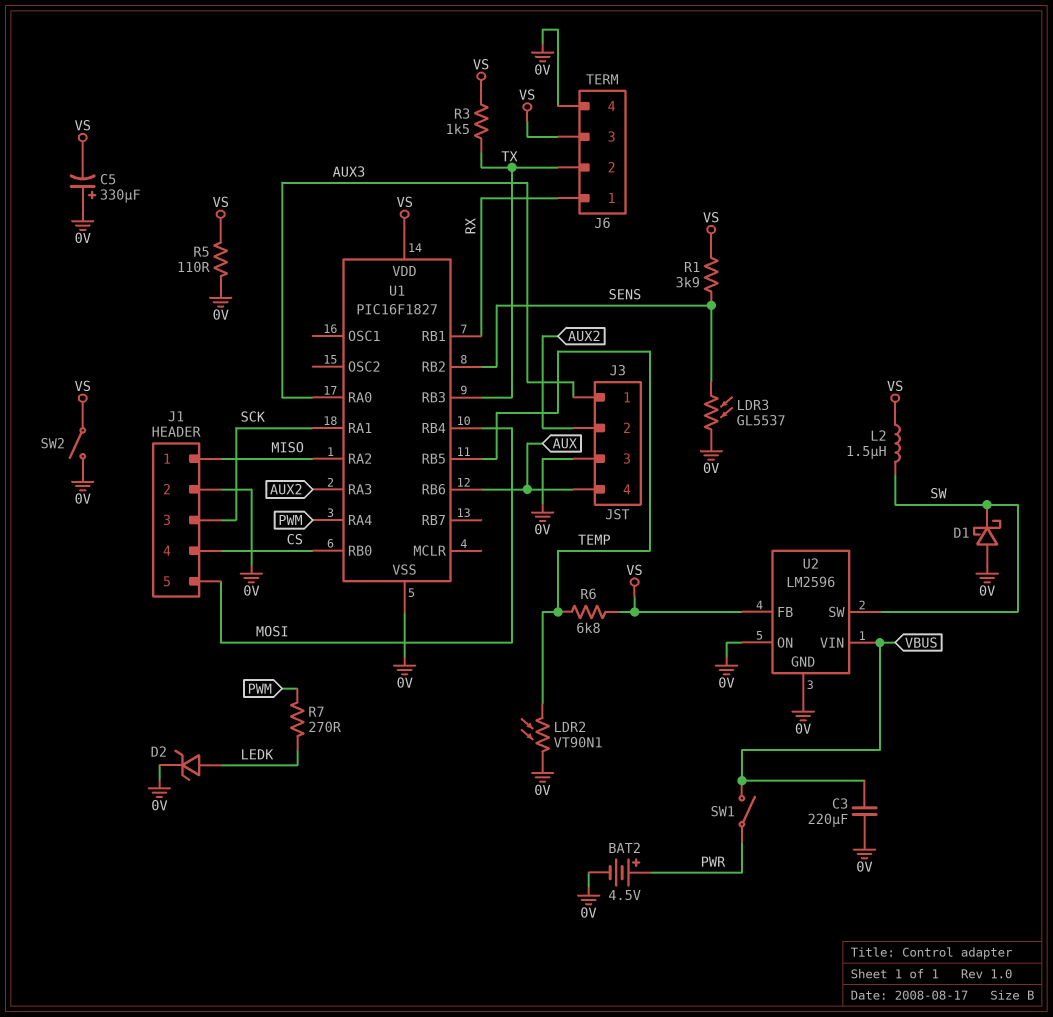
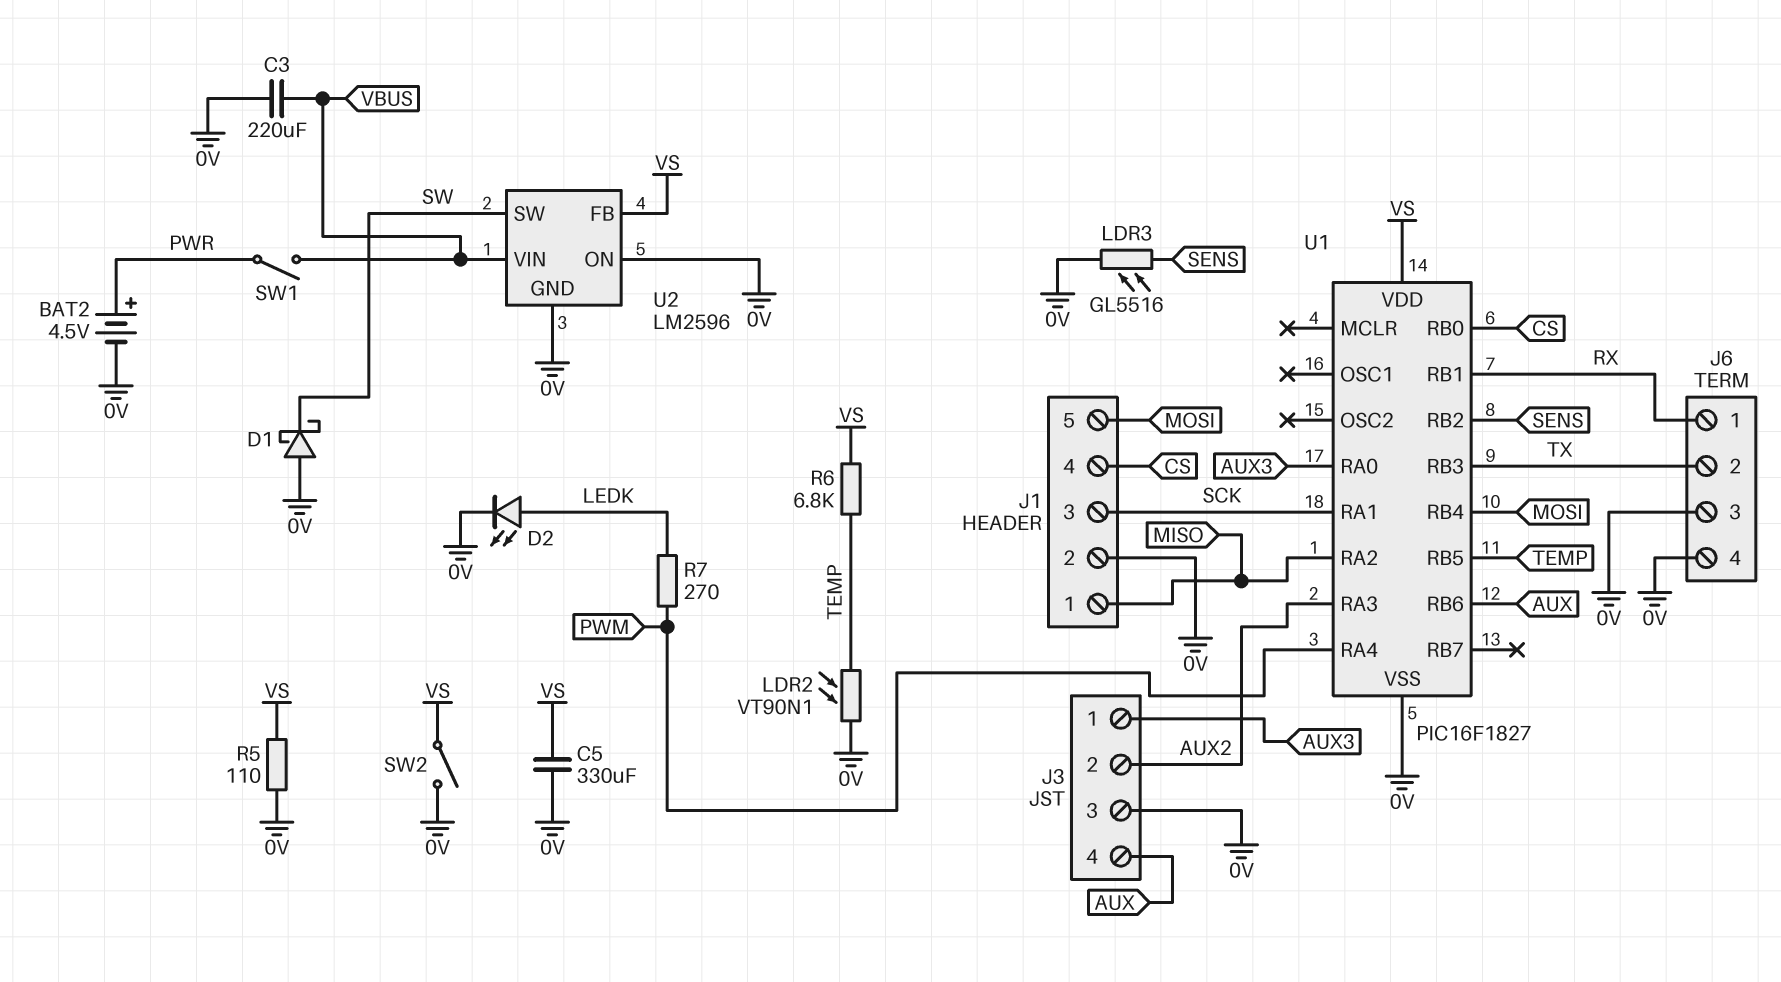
C5: 330uF (plus 0V, minus VS) -> 330uF (0V, VS)
D2: zener (A LEDK, K 0V) -> LED (A LEDK, K 0V)
J6 pin 3: VS -> 0V
L2: 1.5uH (SW, VS) -> none
LDR3: GL5537 (0V, SENS) -> GL5516 (0V, SENS)
R1: 3.9k (SENS, VS) -> none
R3: 1.5k (TX, VS) -> none

